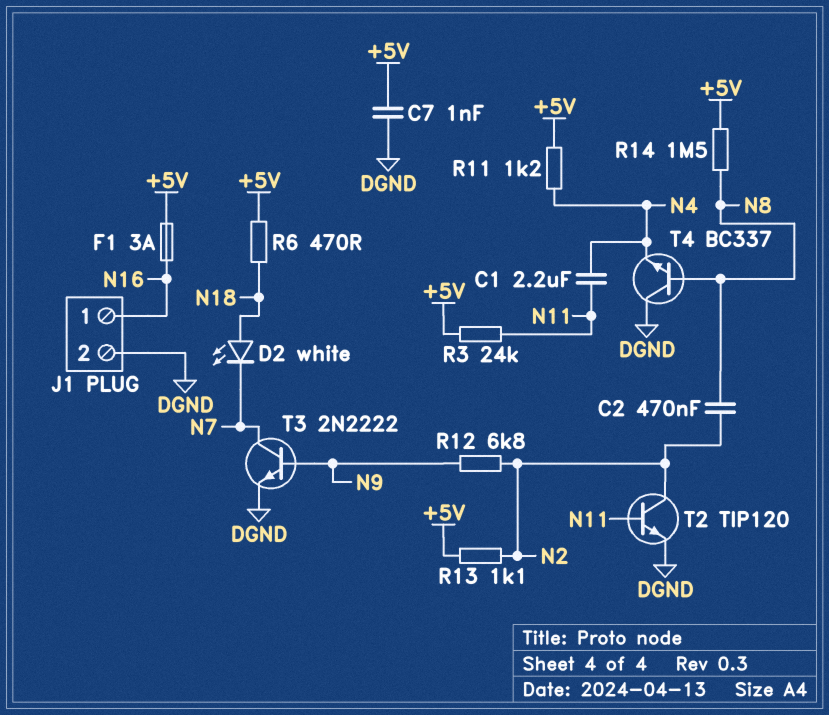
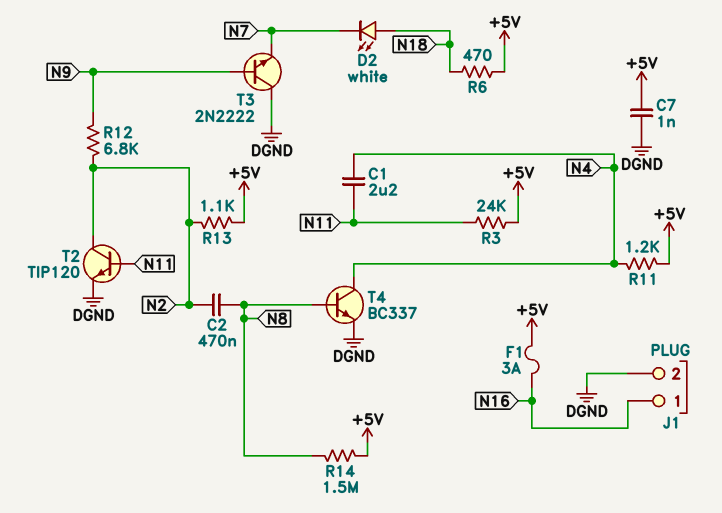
T3: NPN 2N2222 (B N9, C N7, E DGND) -> NPN 2N2222 (B N9, C DGND, E N7)
T4: NPN BC337 (B N8, C DGND, E N4) -> NPN BC337 (B N8, C N4, E DGND)

